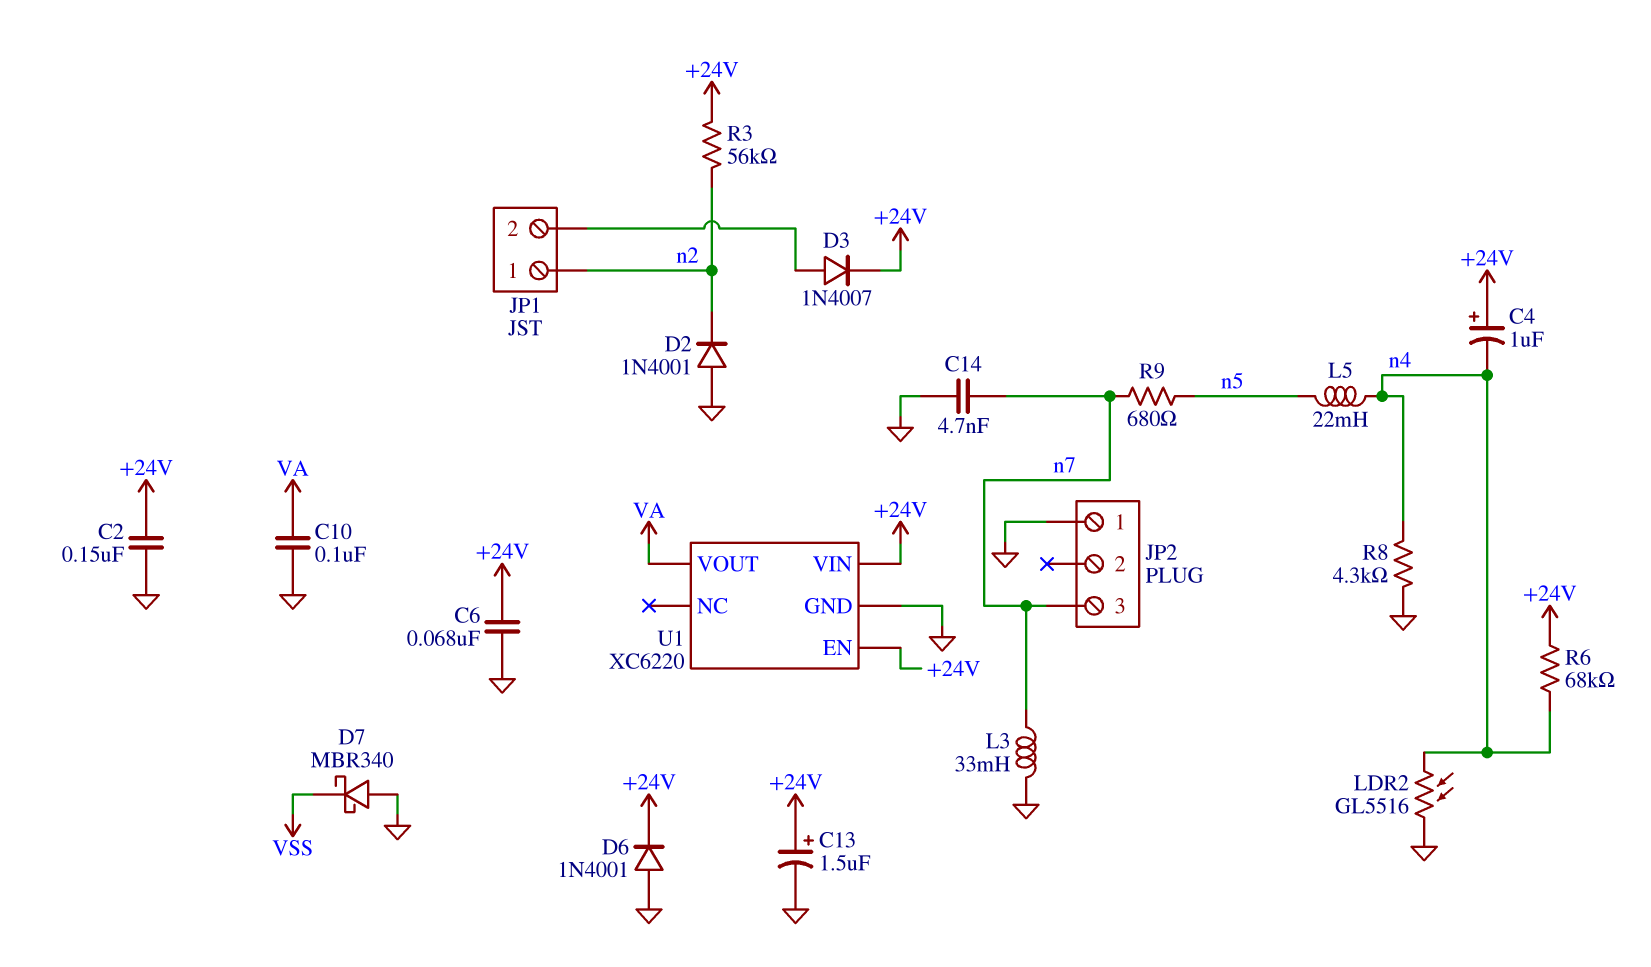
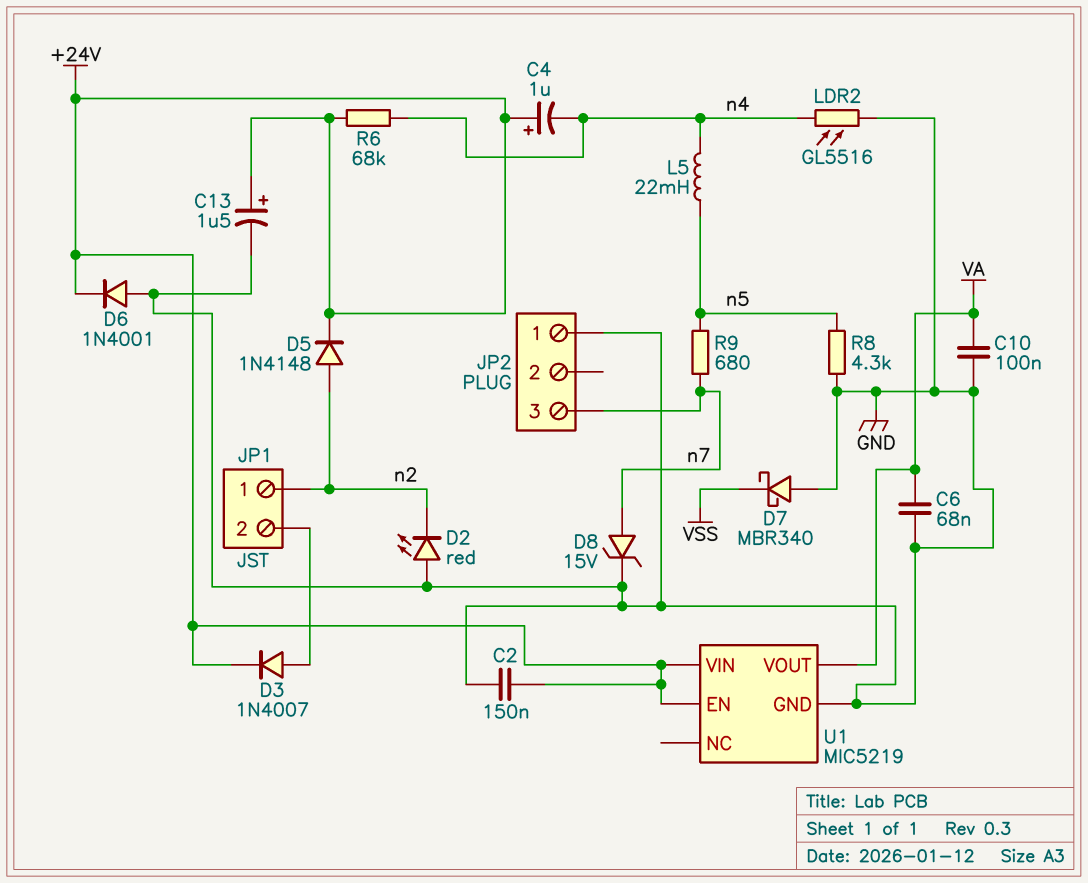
C6: 68nF (+24V, GND) -> 68nF (GND, VA)
C14: 4.7nF (GND, n7) -> none
D2: diode 1N4001 (A GND, K n2) -> LED red (A GND, K n2)
D5: none -> diode 1N4148 (A n2, K +24V)
D8: none -> zener 15V (A n7, K GND)
L3: 33mH (GND, n7) -> none
R3: 56k (+24V, n2) -> none
R8: 4.3k (GND, n4) -> 4.3k (GND, n5)
U1: XC6220 -> MIC5219

